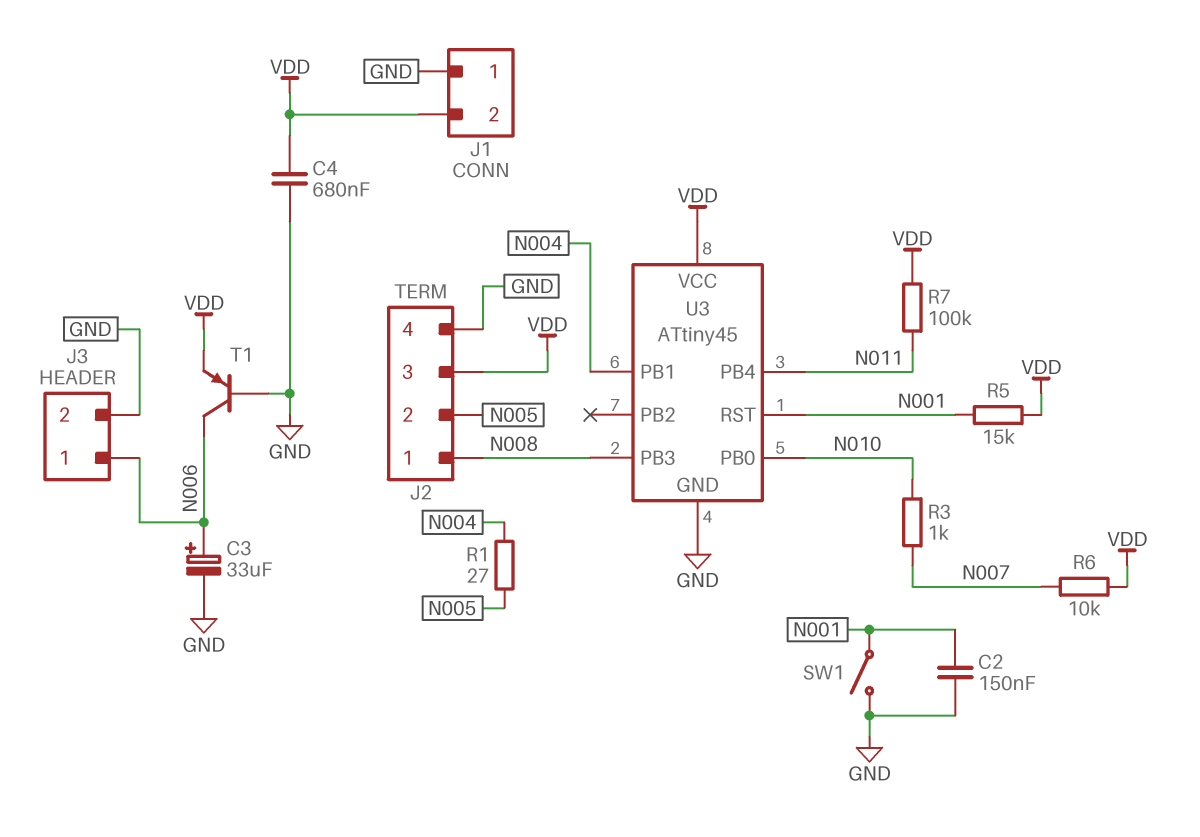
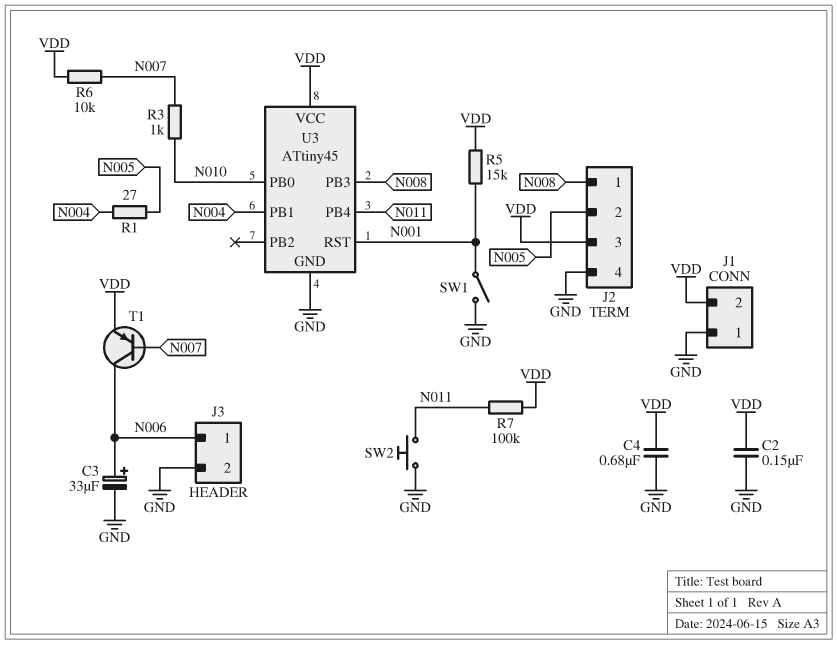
C2: 150nF (GND, N001) -> 150nF (GND, VDD)
SW2: none -> button (GND, N011)
T1: PNP (B GND, C N006, E VDD) -> PNP (B N007, C N006, E VDD)

